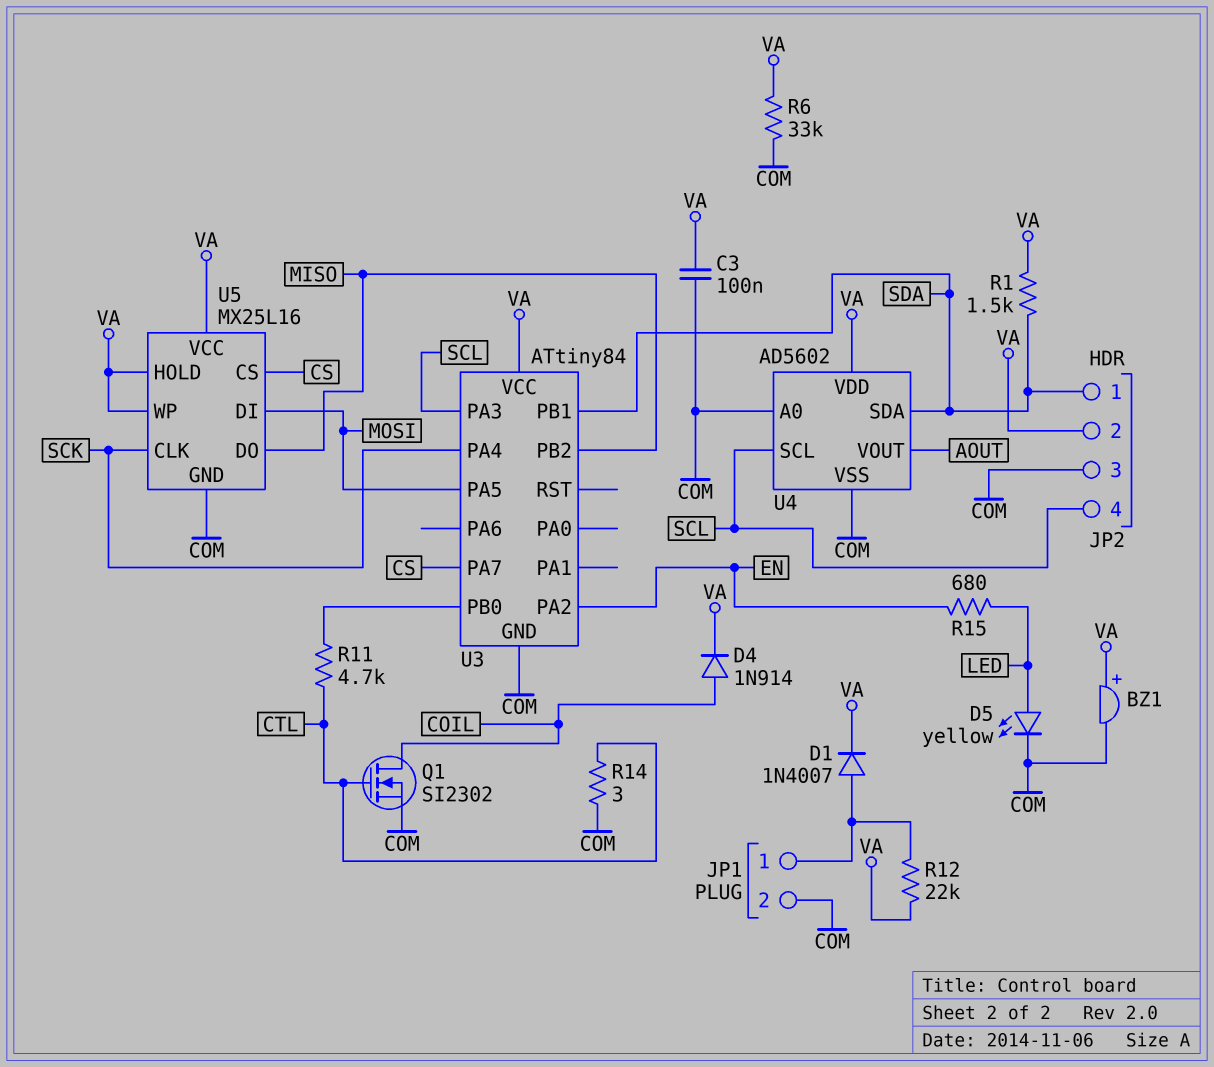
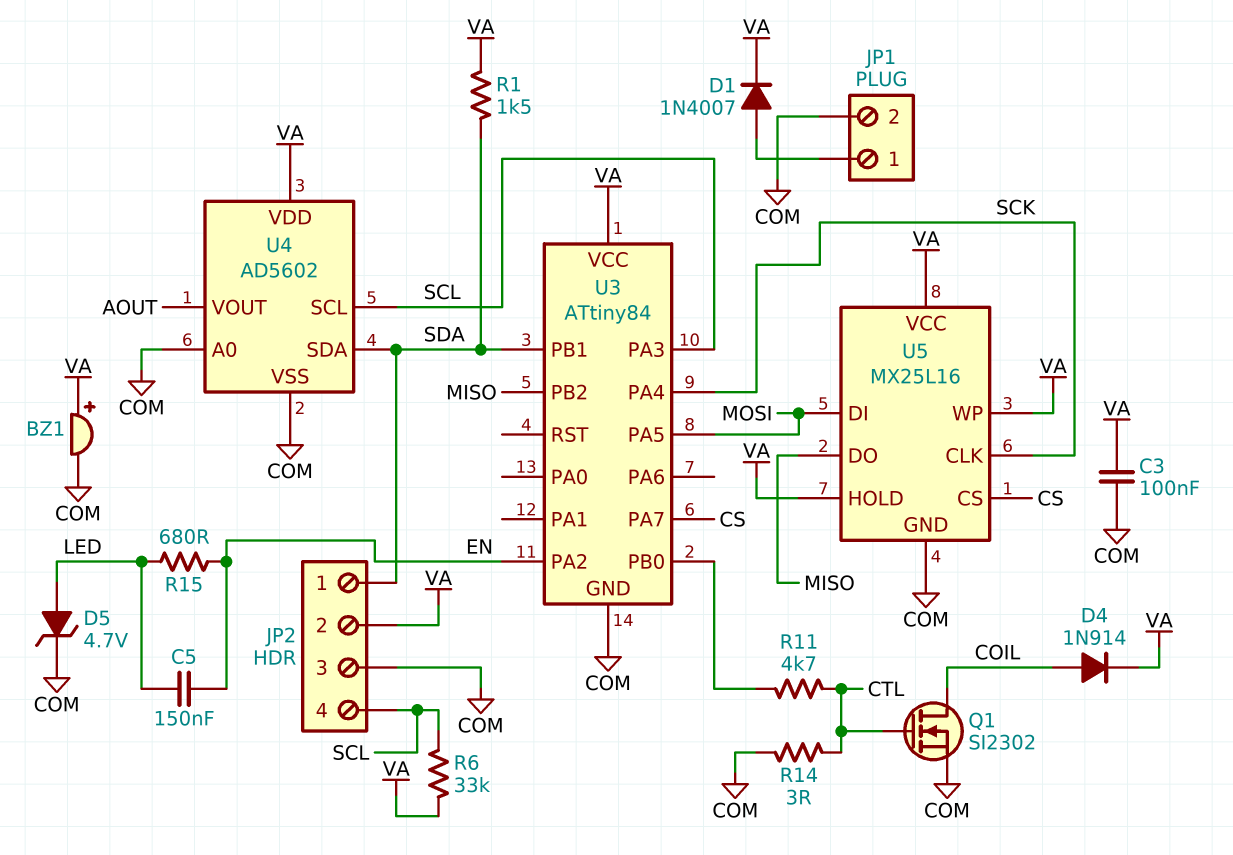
C5: none -> 150nF (EN, LED)
D5: LED yellow (A LED, K COM) -> zener 4.7V (A LED, K COM)
R6: 33k (COM, VA) -> 33k (SCL, VA)
R12: 22k (JP1/1, VA) -> none

